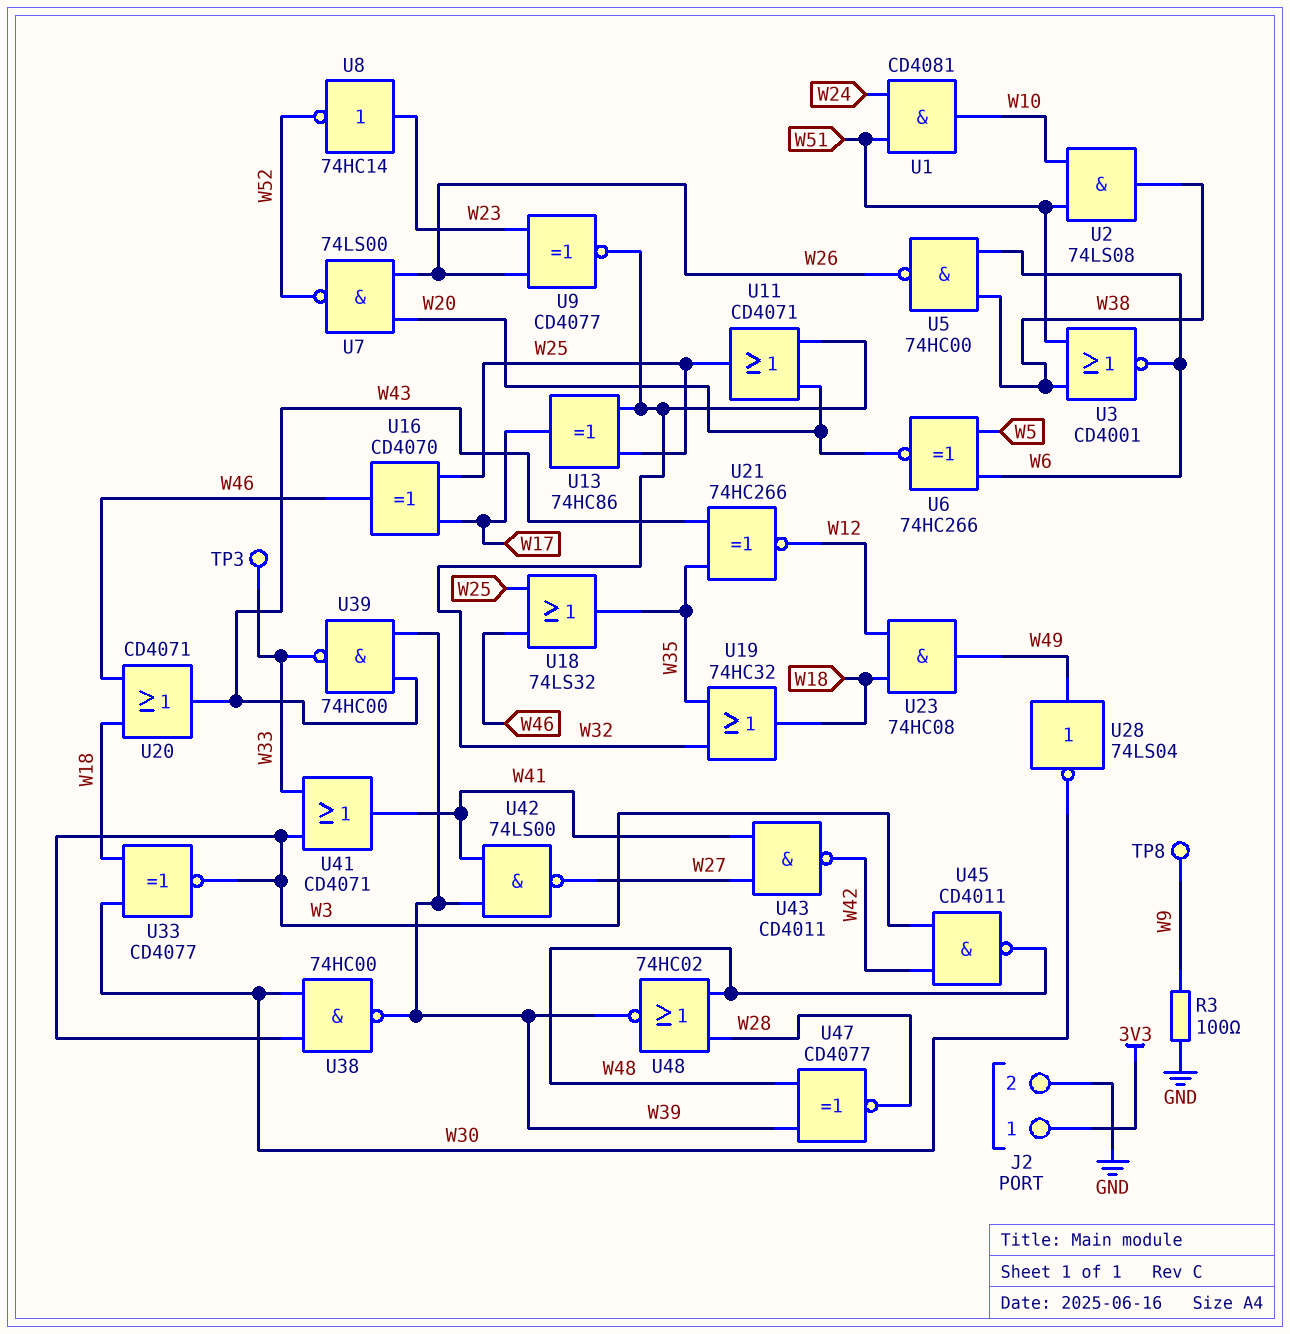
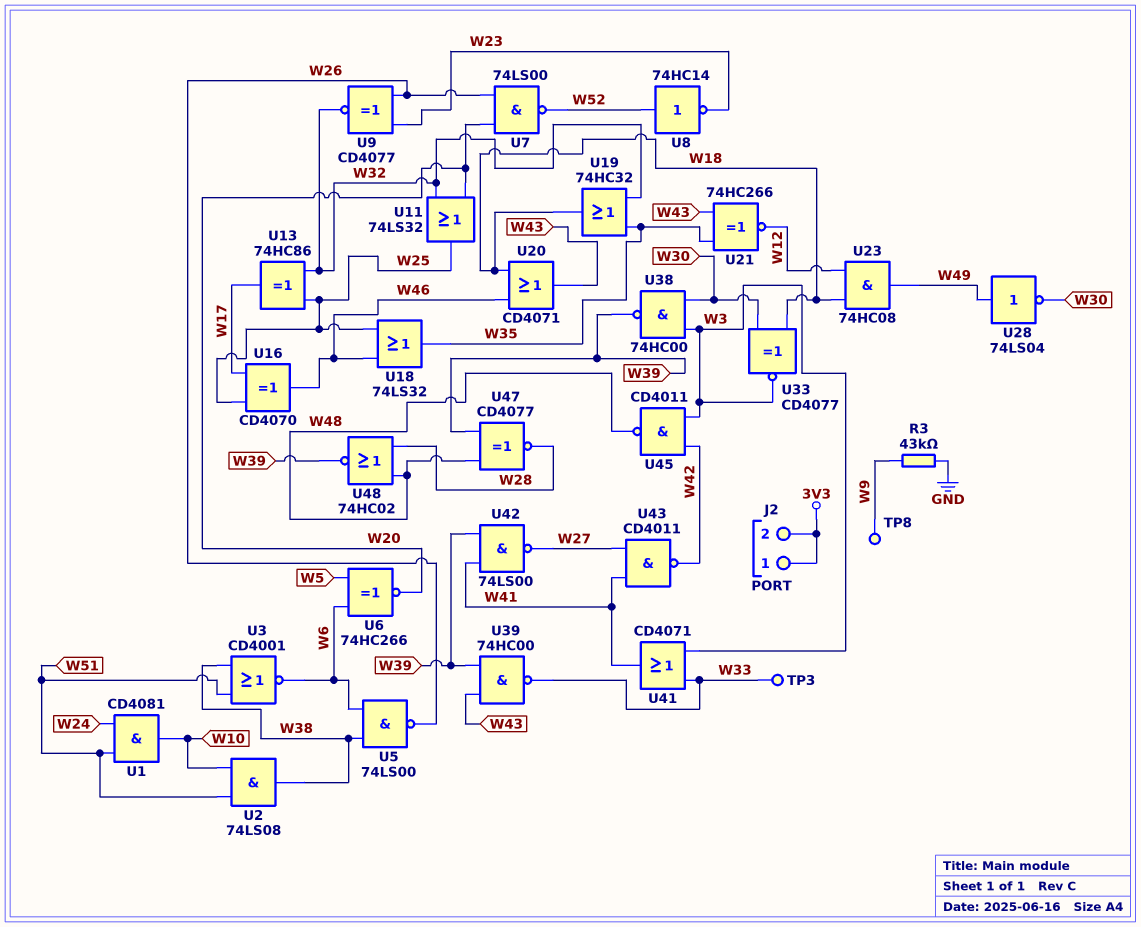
J2 pin 2: GND -> 3V3
R3: 100 (GND, W9) -> 43k (GND, W9)
U5: NAND 74HC00 (in W6, in W38, out W26) -> NAND 74LS00 (in W6, in W38, out W26)
U8: NOT 74HC14 (in W23, out W52) -> NOT 74HC14 (in W52, out W23)
U11: OR CD4071 (in W20, in W32, out W25) -> OR 74LS32 (in W20, in W32, out W25)

